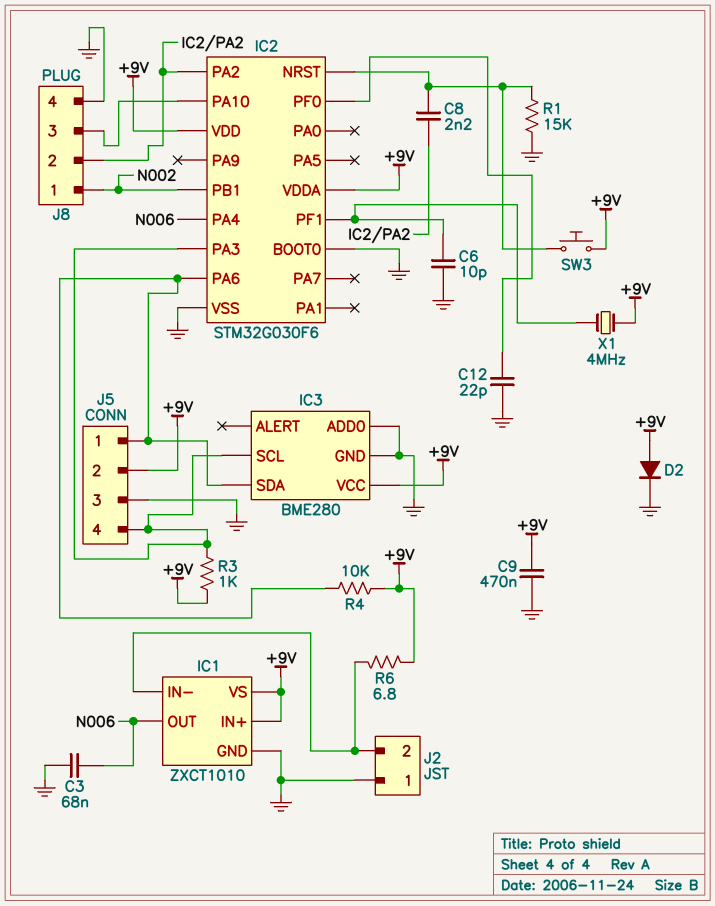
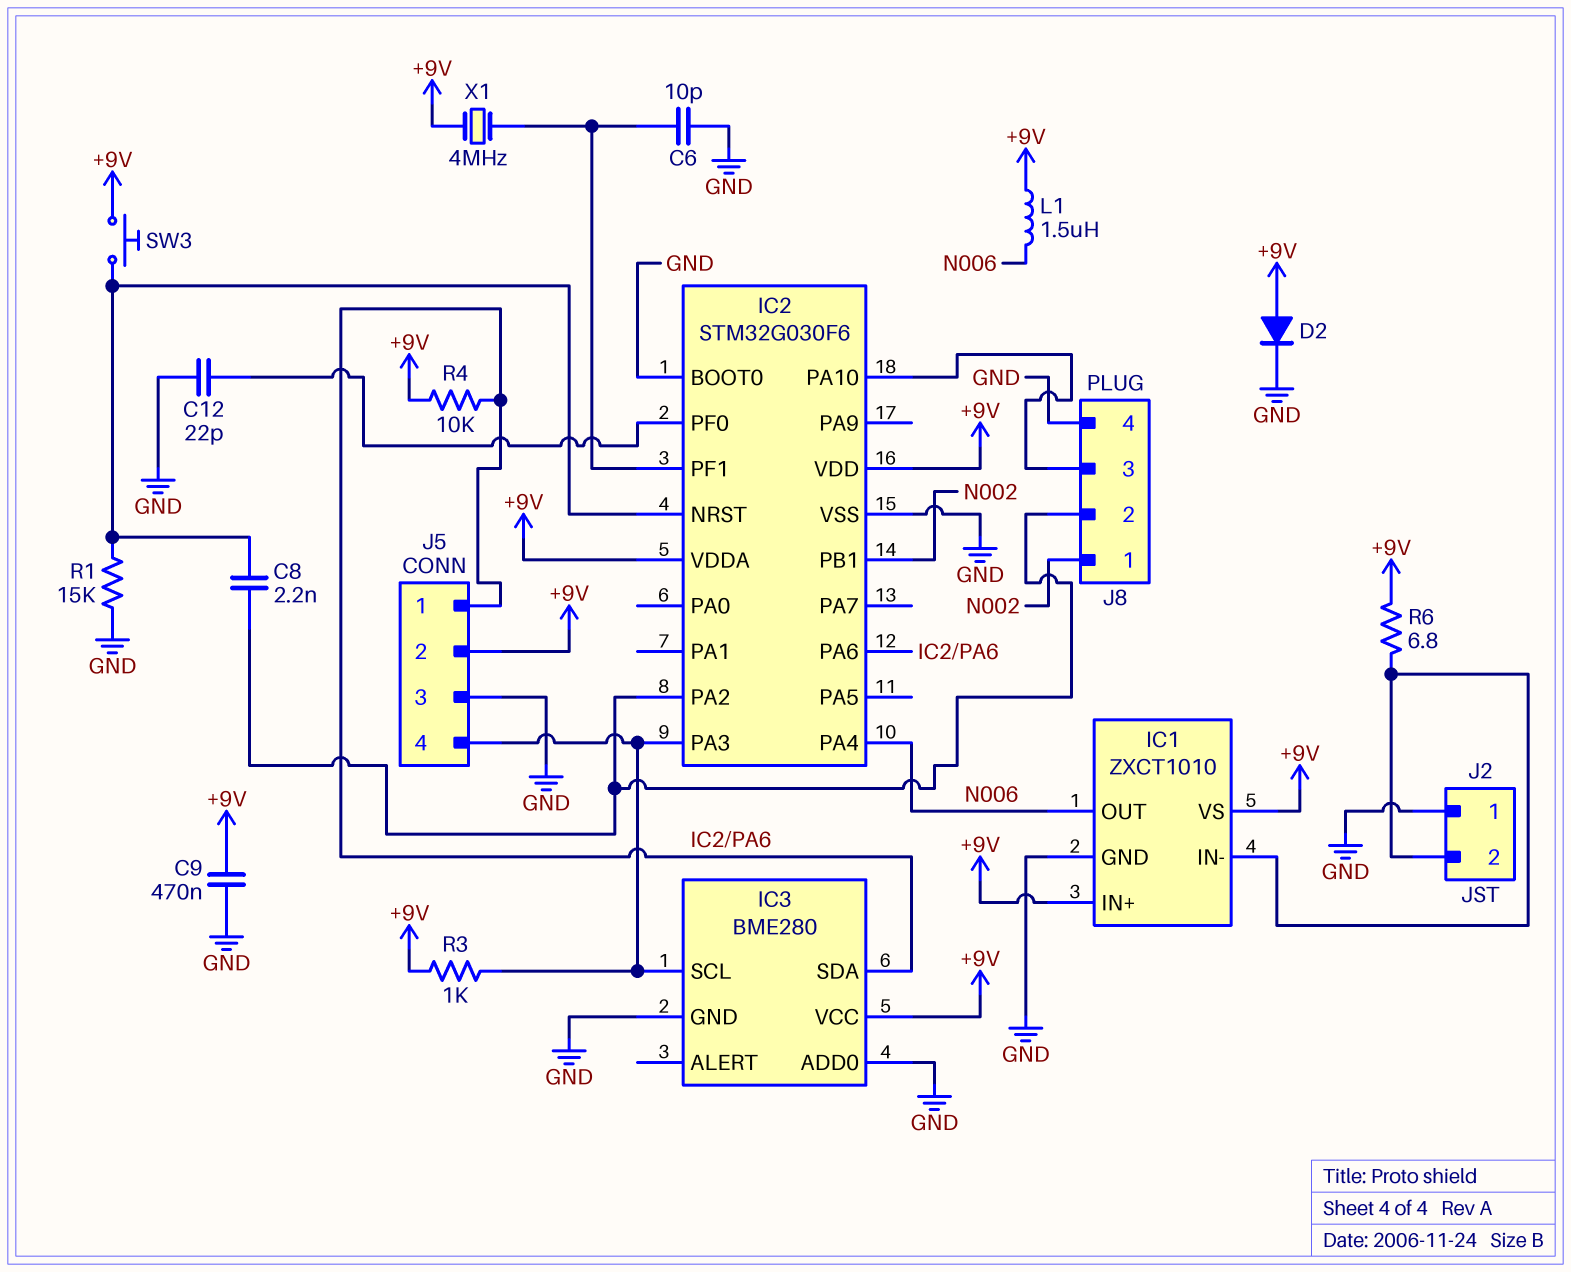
C3: 68nF (GND, N006) -> none
L1: none -> 1.5uH (+9V, N006)

